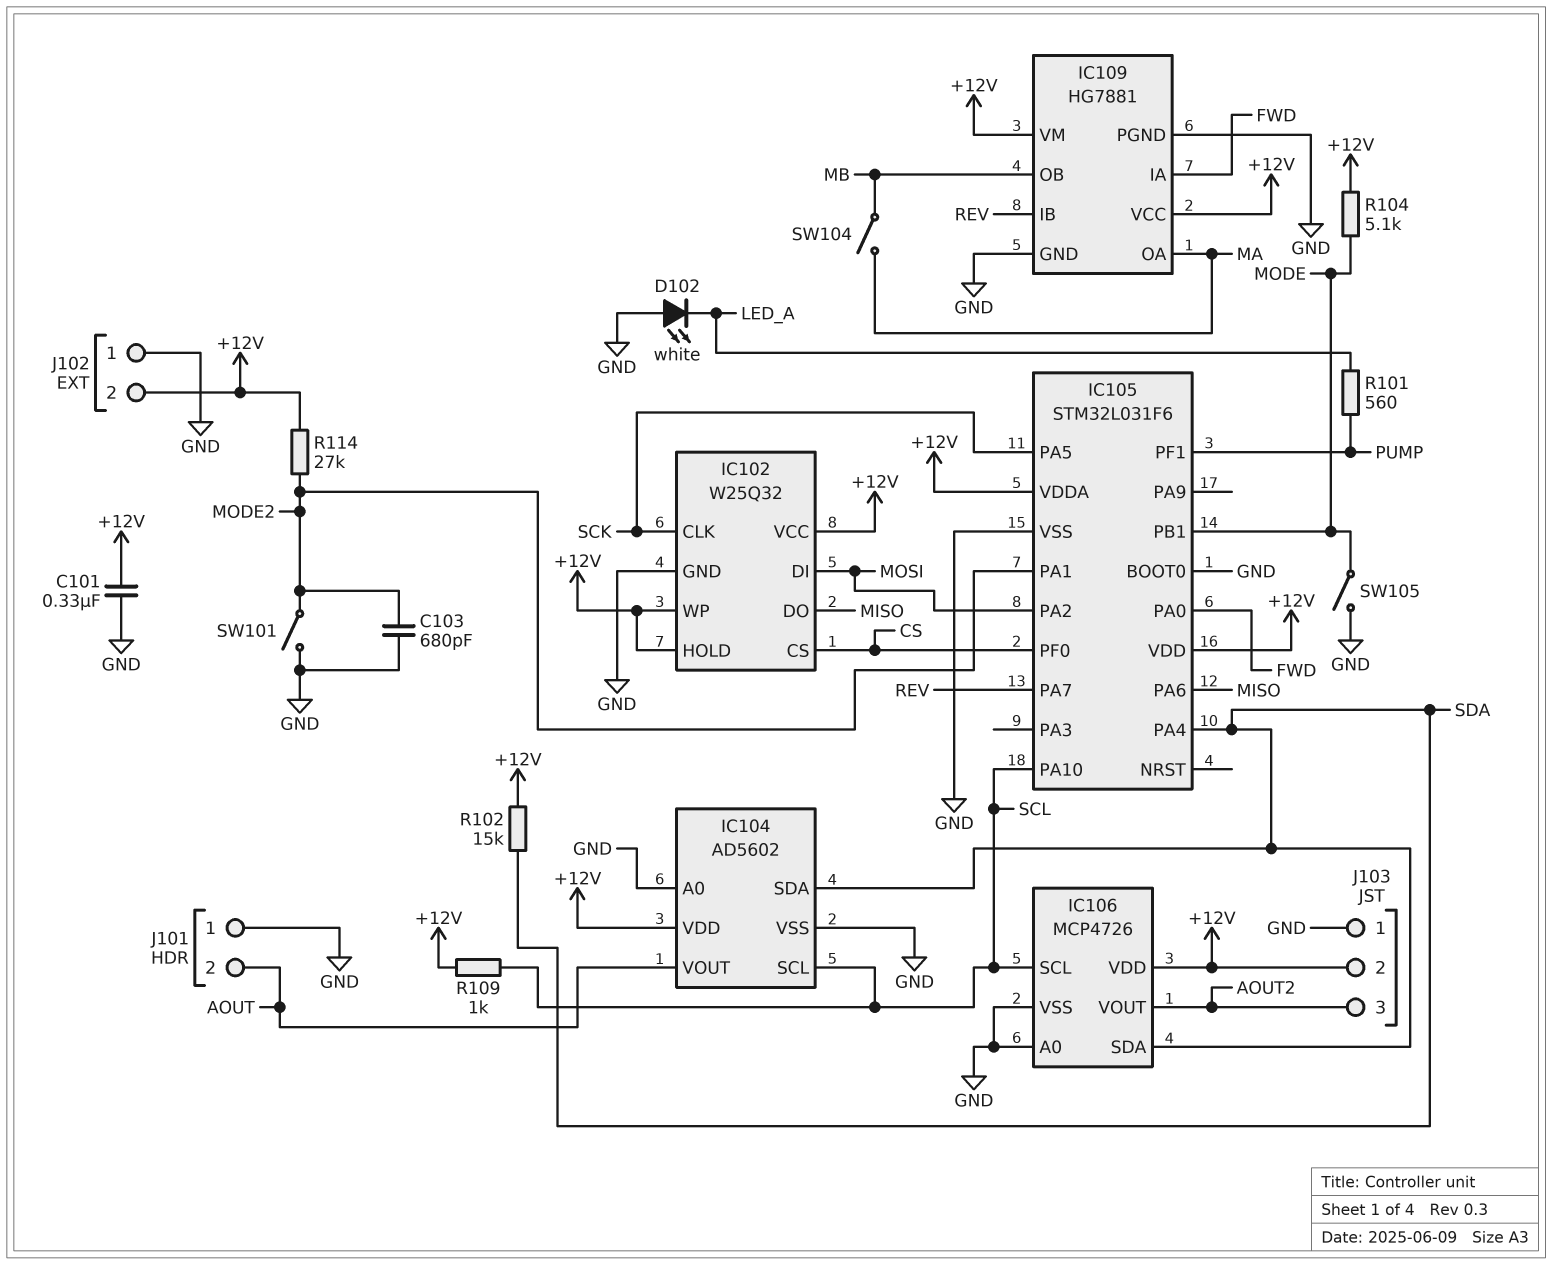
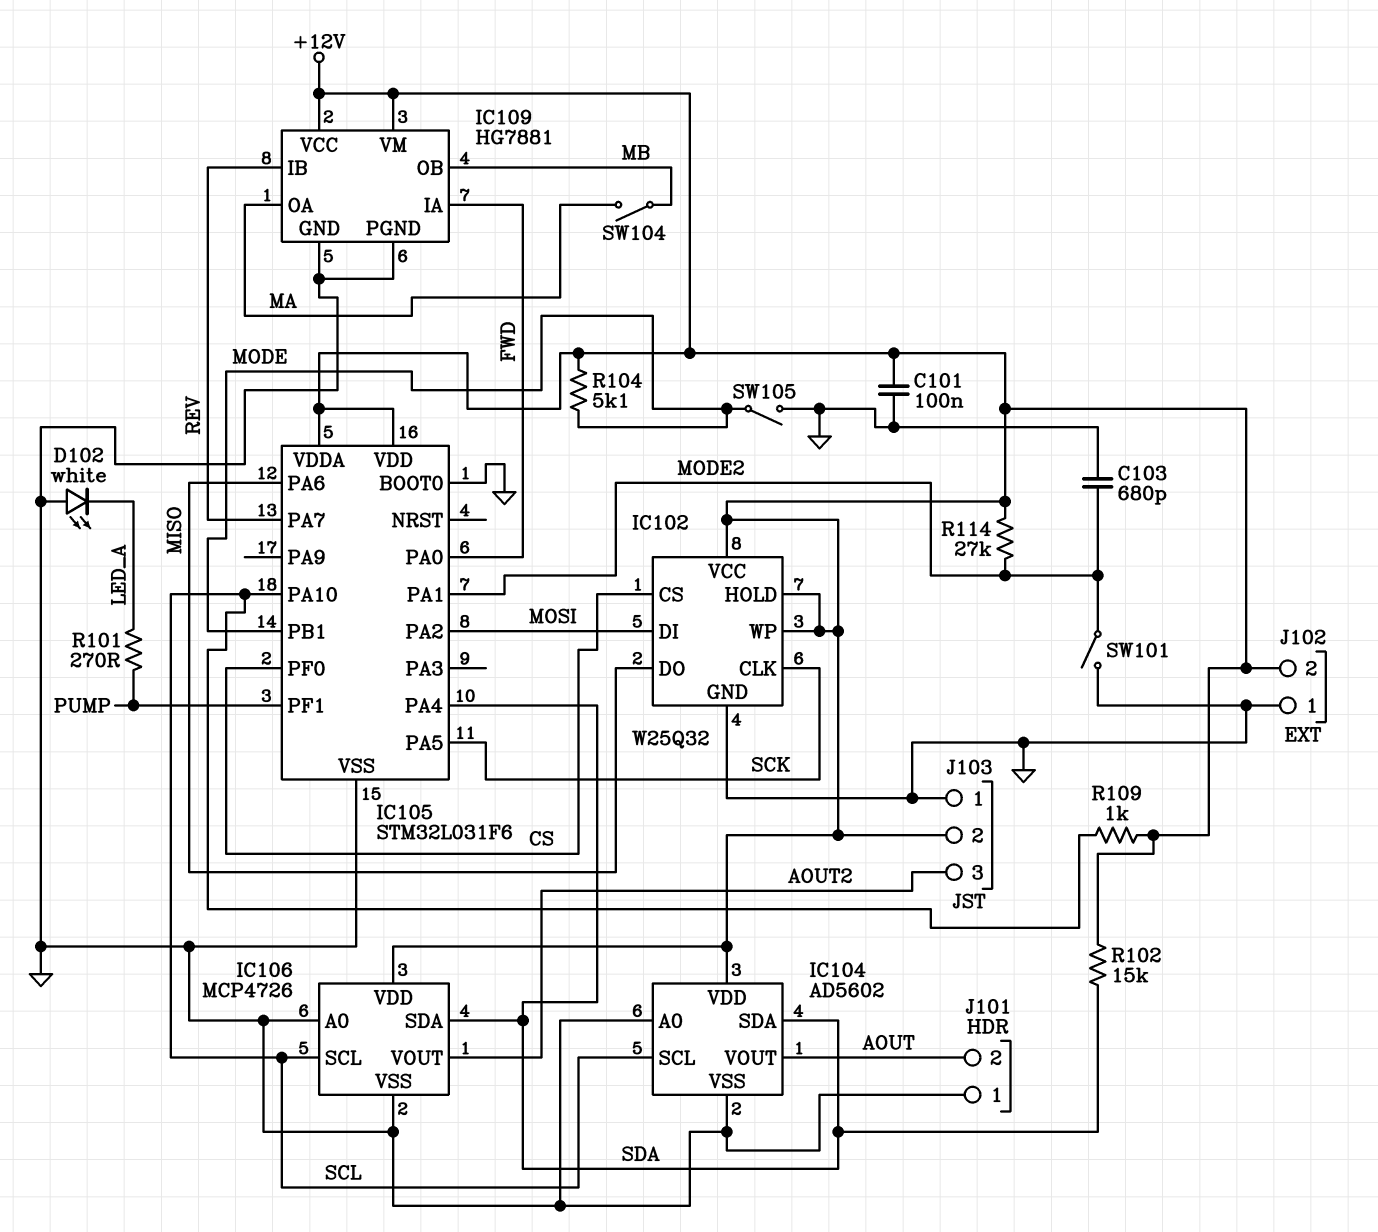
C101: 330nF (+12V, GND) -> 100nF (+12V, GND)
R101: 560 (LED_A, PUMP) -> 270 (LED_A, PUMP)

